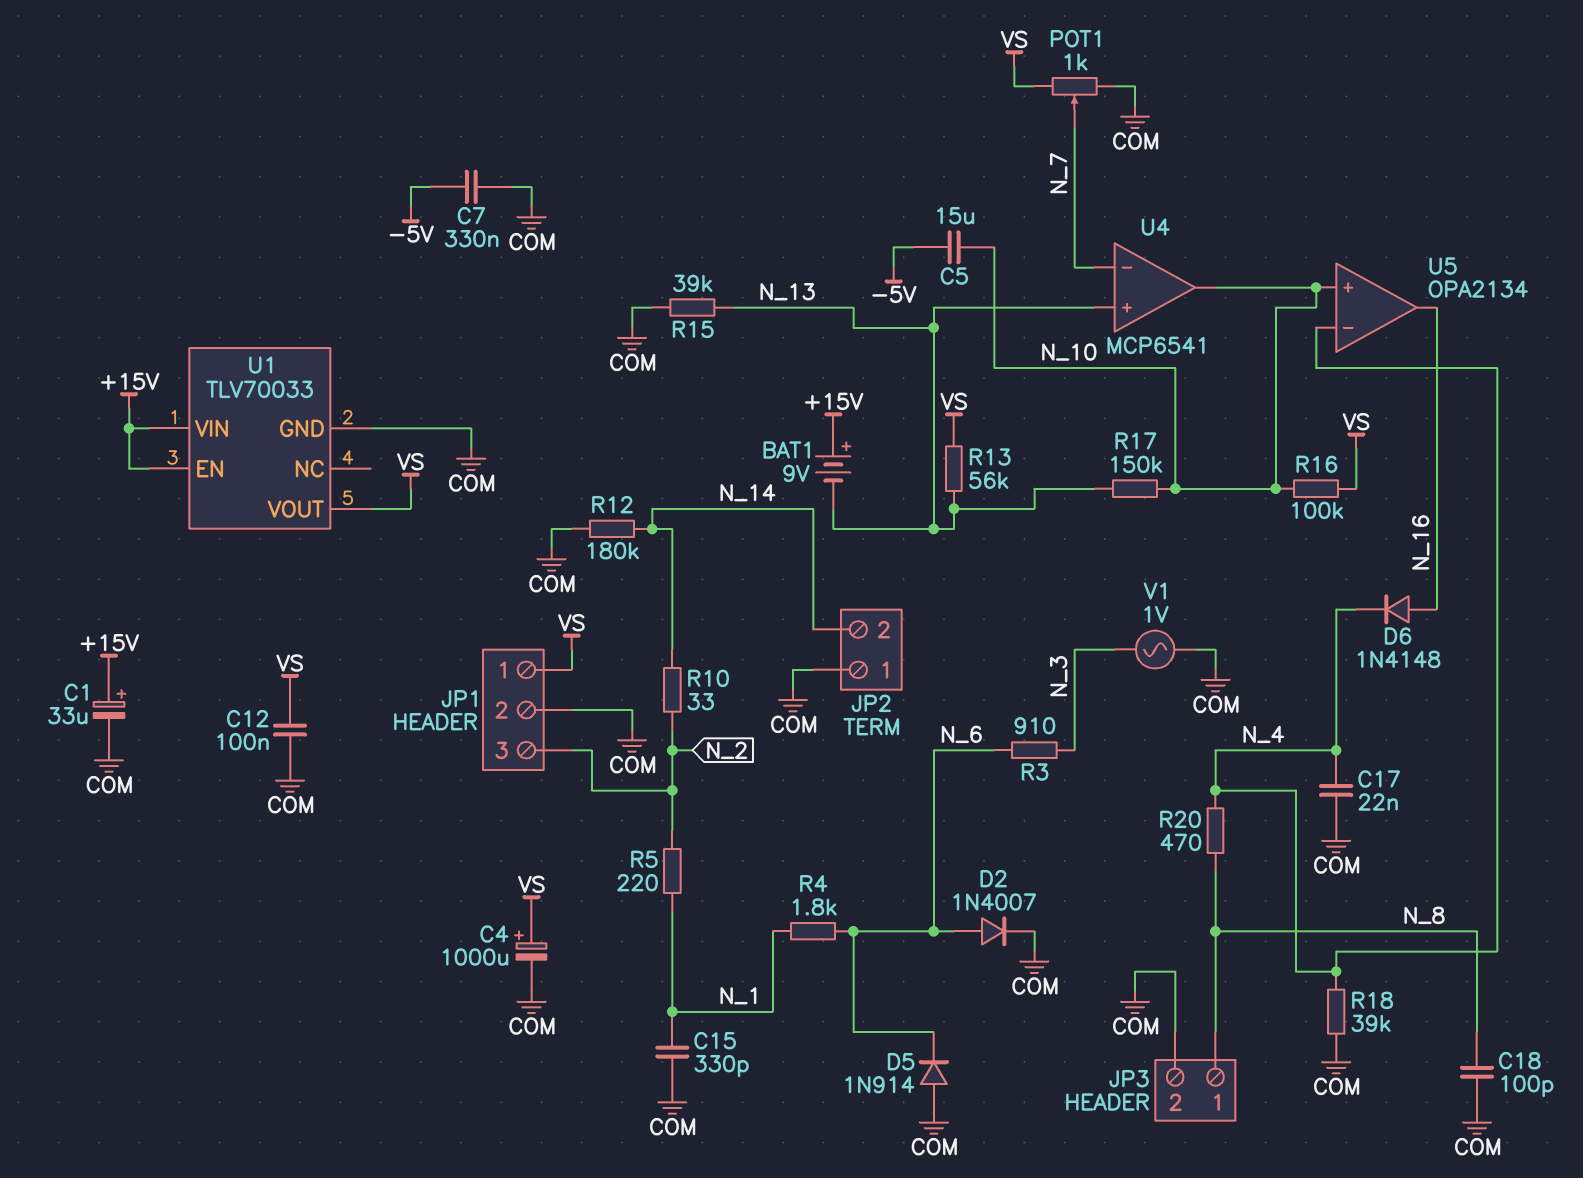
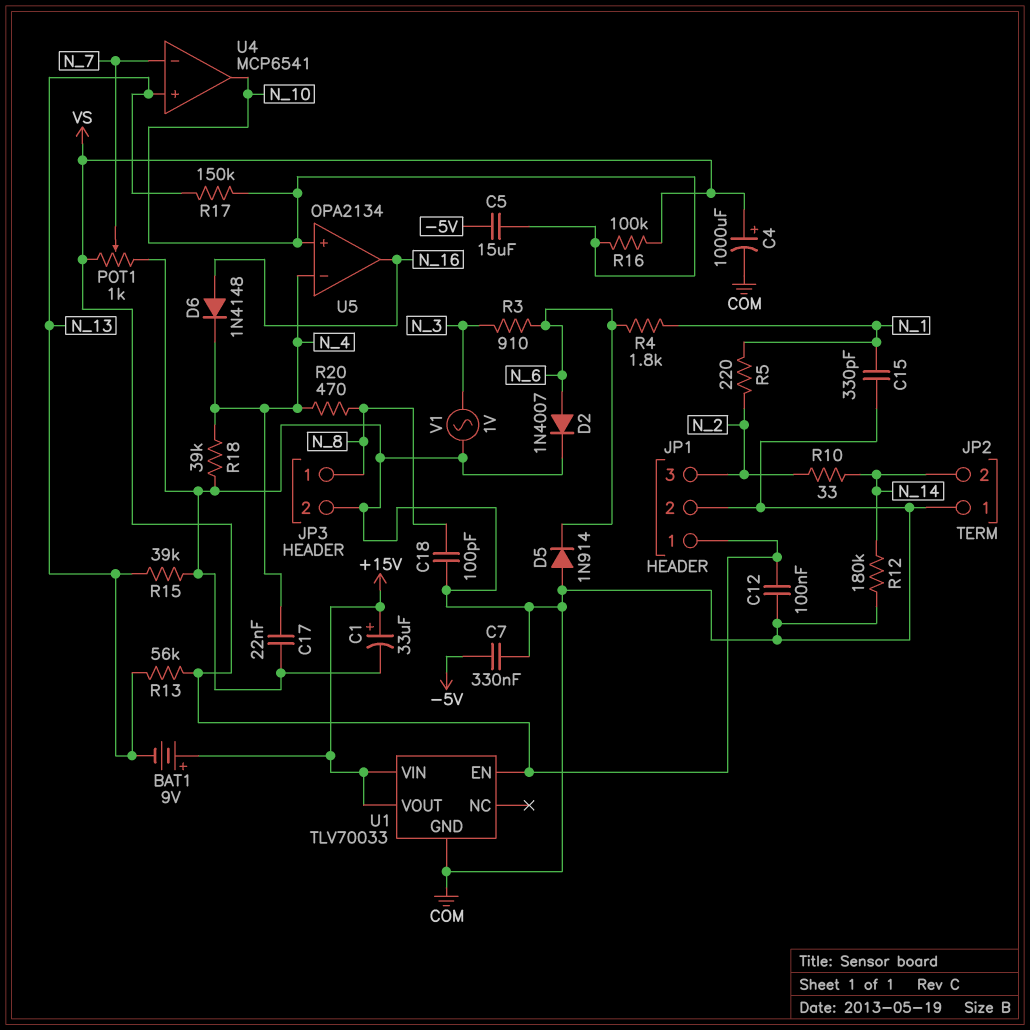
U1 pin EN: +15V -> VS
U1 pin VOUT: VS -> +15V

